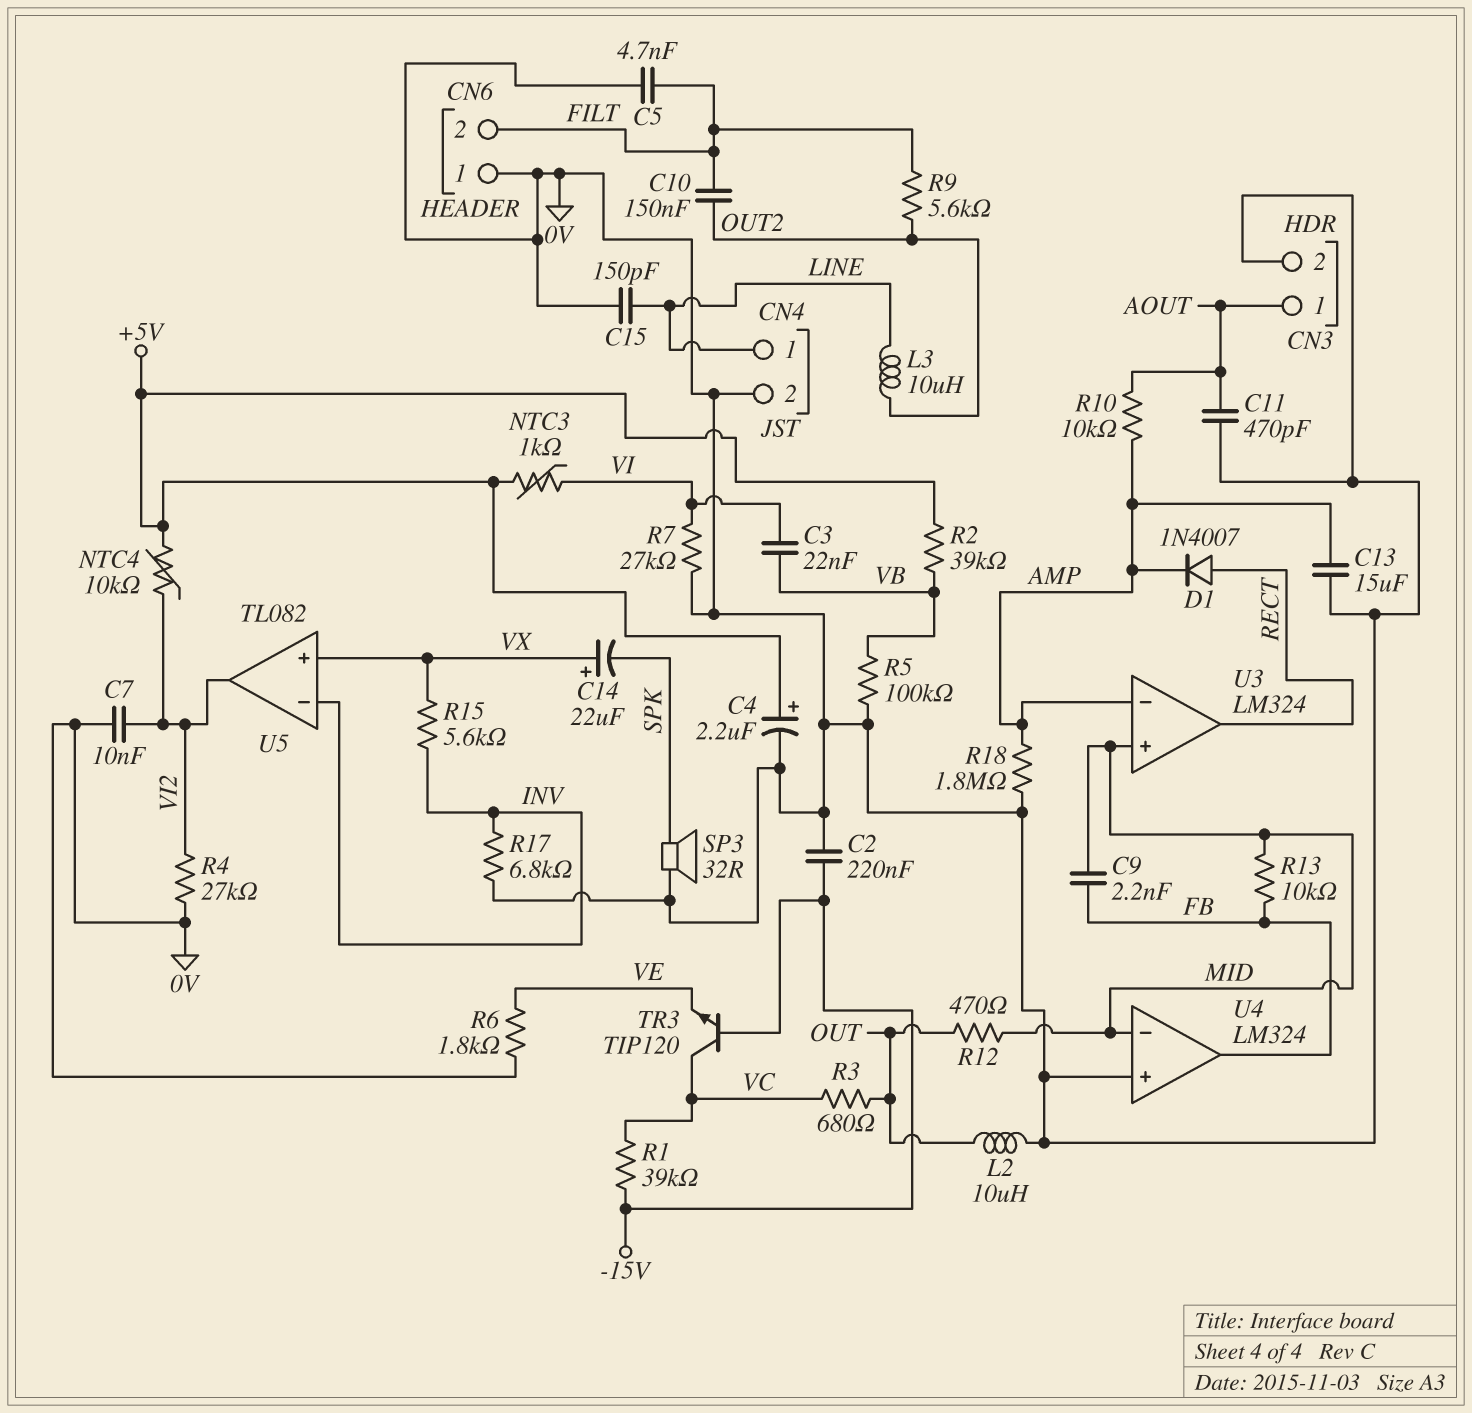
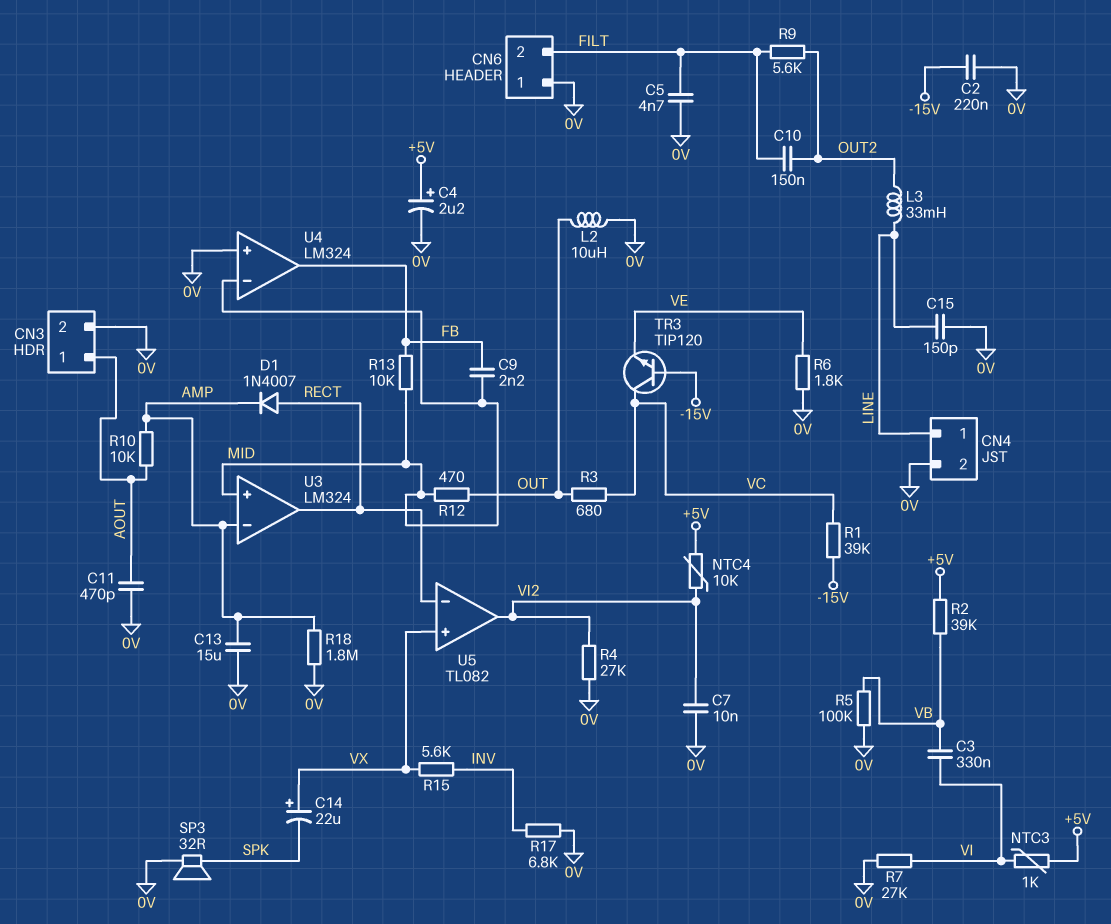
C3: 22nF (VB, VI) -> 330nF (VB, VI)
L3: 10uH (LINE, OUT2) -> 33mH (LINE, OUT2)
U5 pin in-: INV -> RECT

